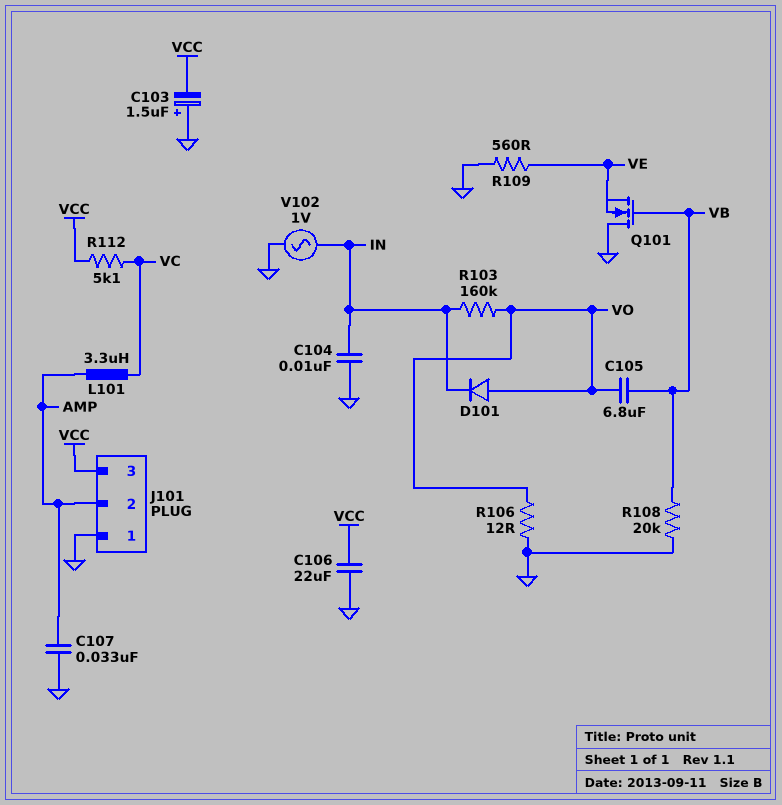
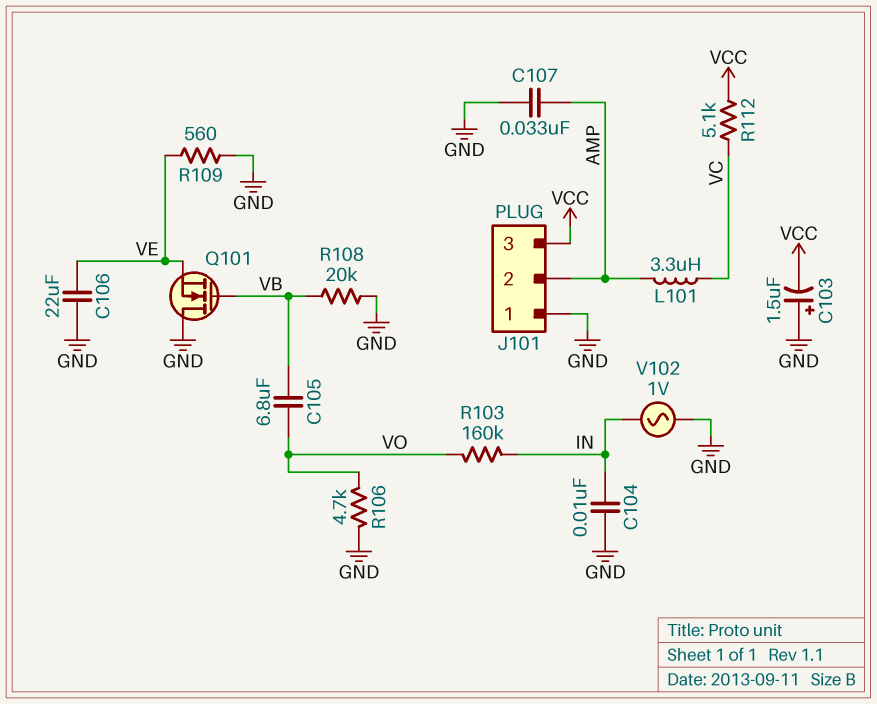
C106: 22uF (GND, VCC) -> 22uF (GND, VE)
D101: diode (A VO, K IN) -> none
R106: 12 (GND, VO) -> 4.7k (GND, VO)

